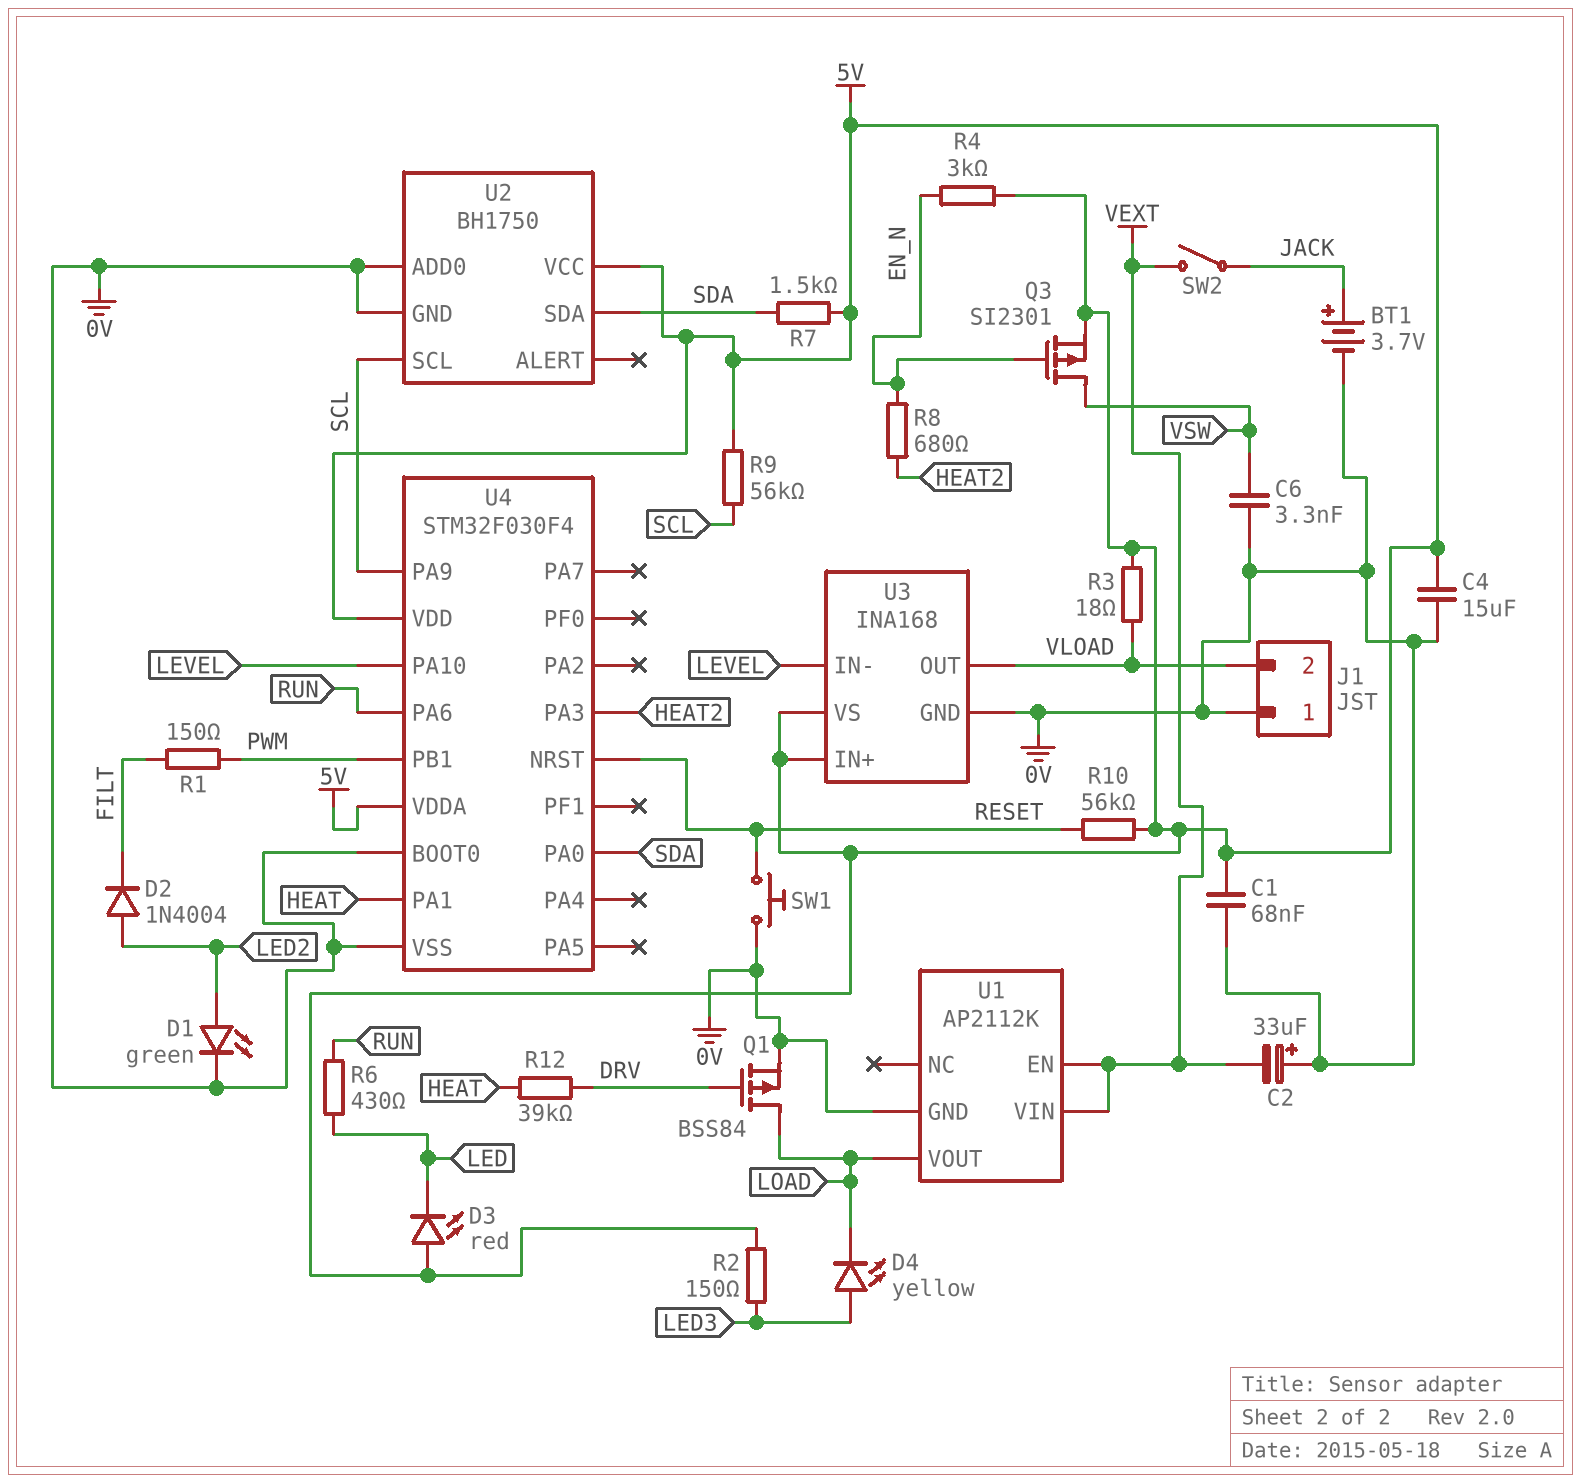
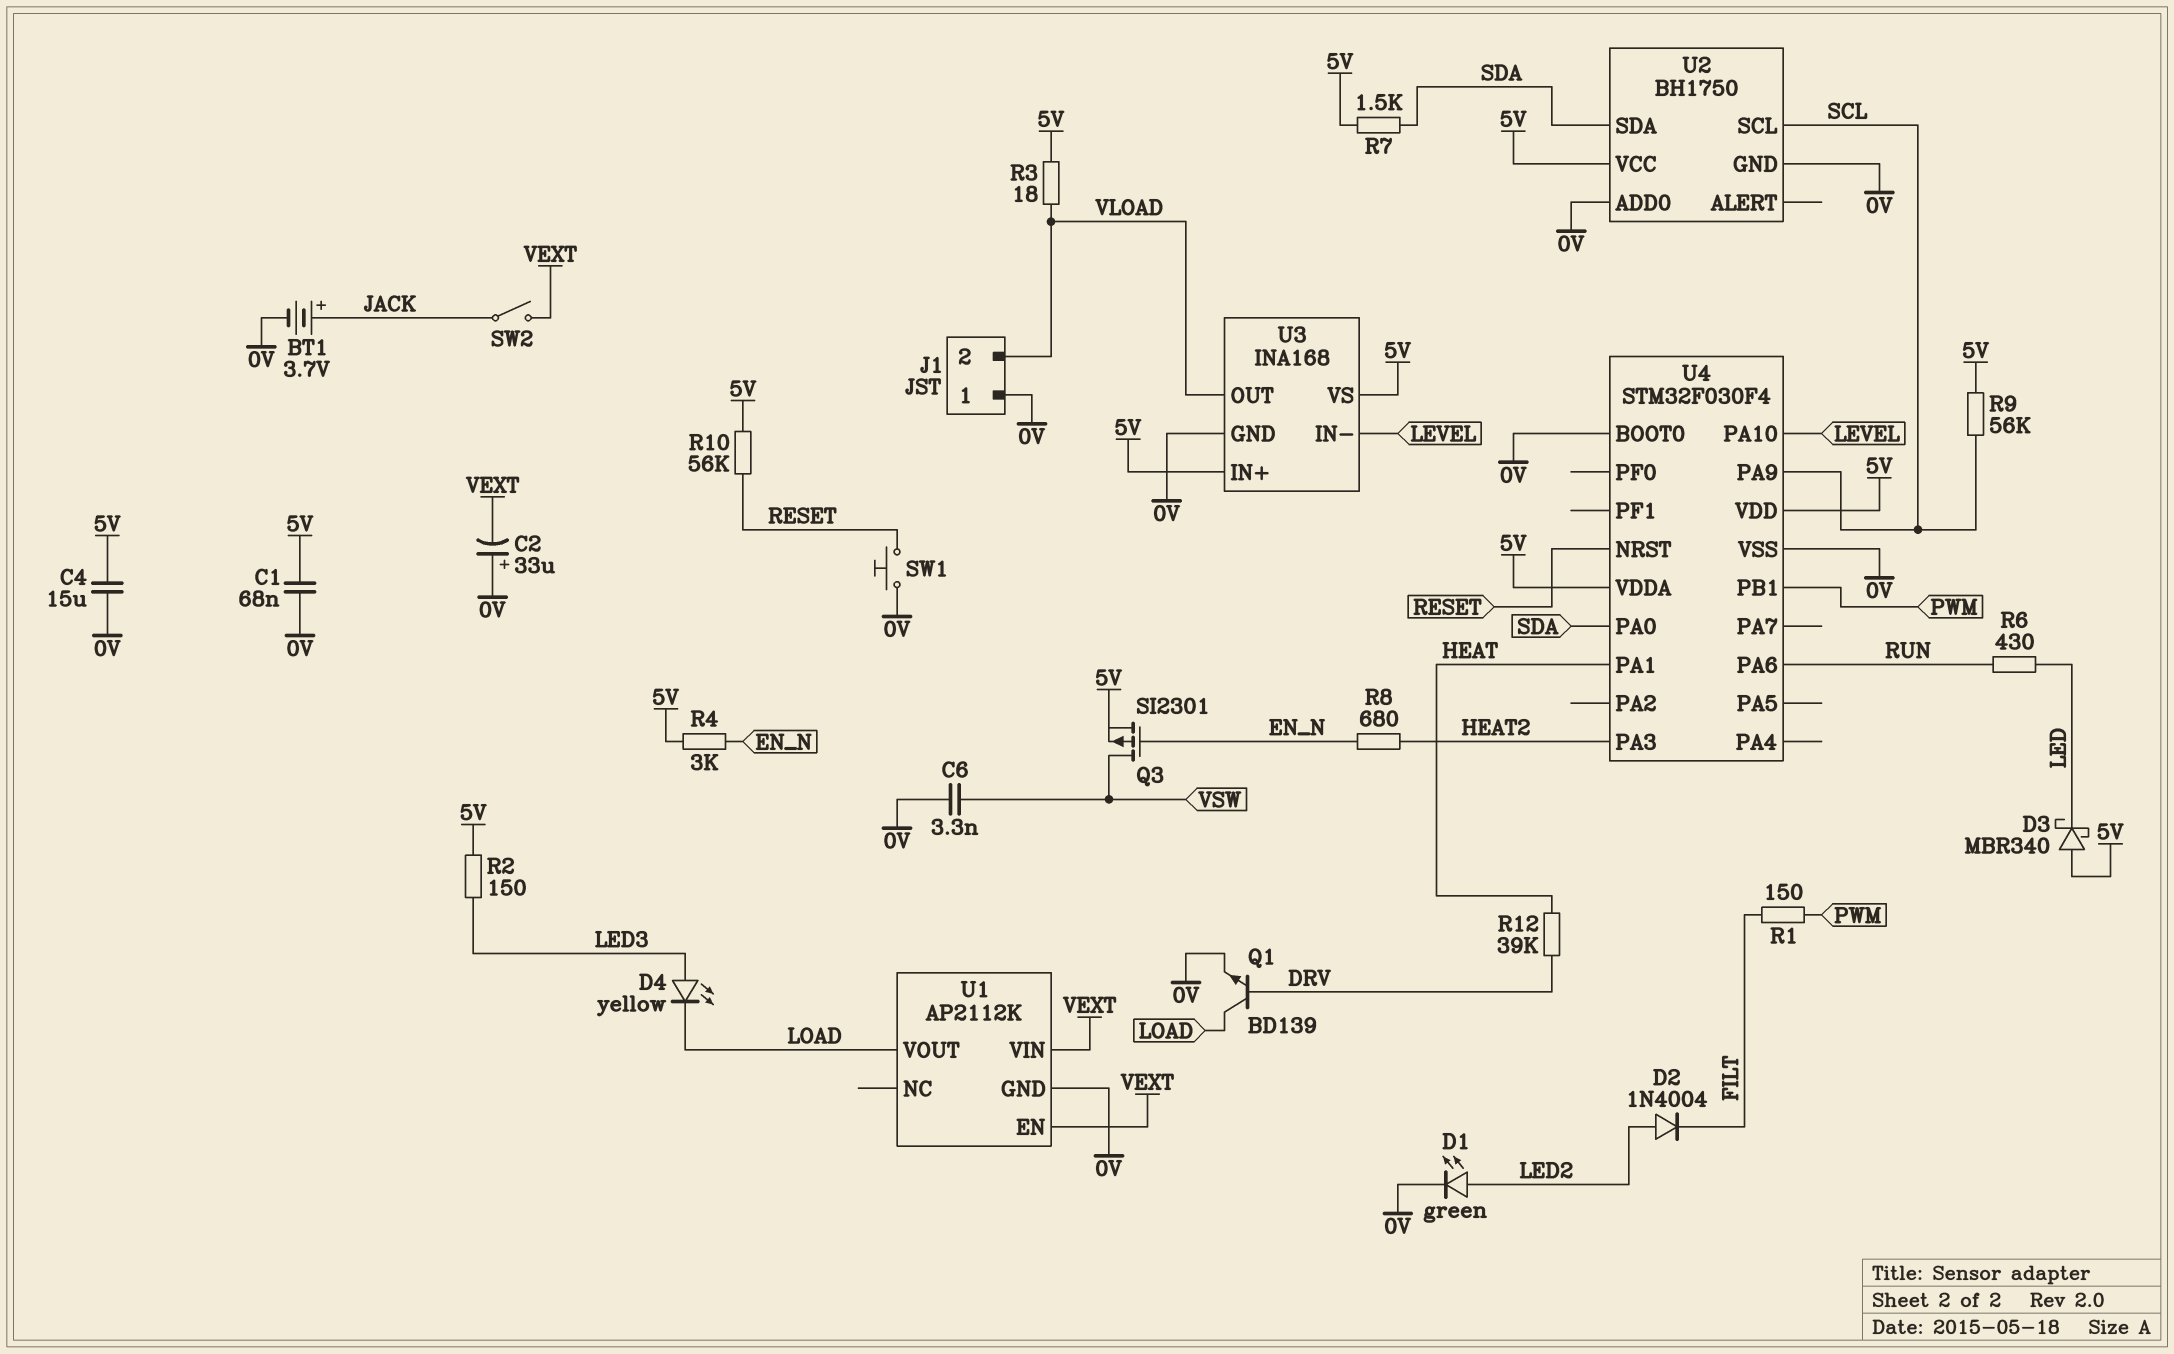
D3: LED red (A 5V, K LED) -> schottky MBR340 (A 5V, K LED)
Q1: PMOS BSS84 (G DRV, D LOAD, S 0V) -> NPN BD139 (B DRV, C LOAD, E 0V)

